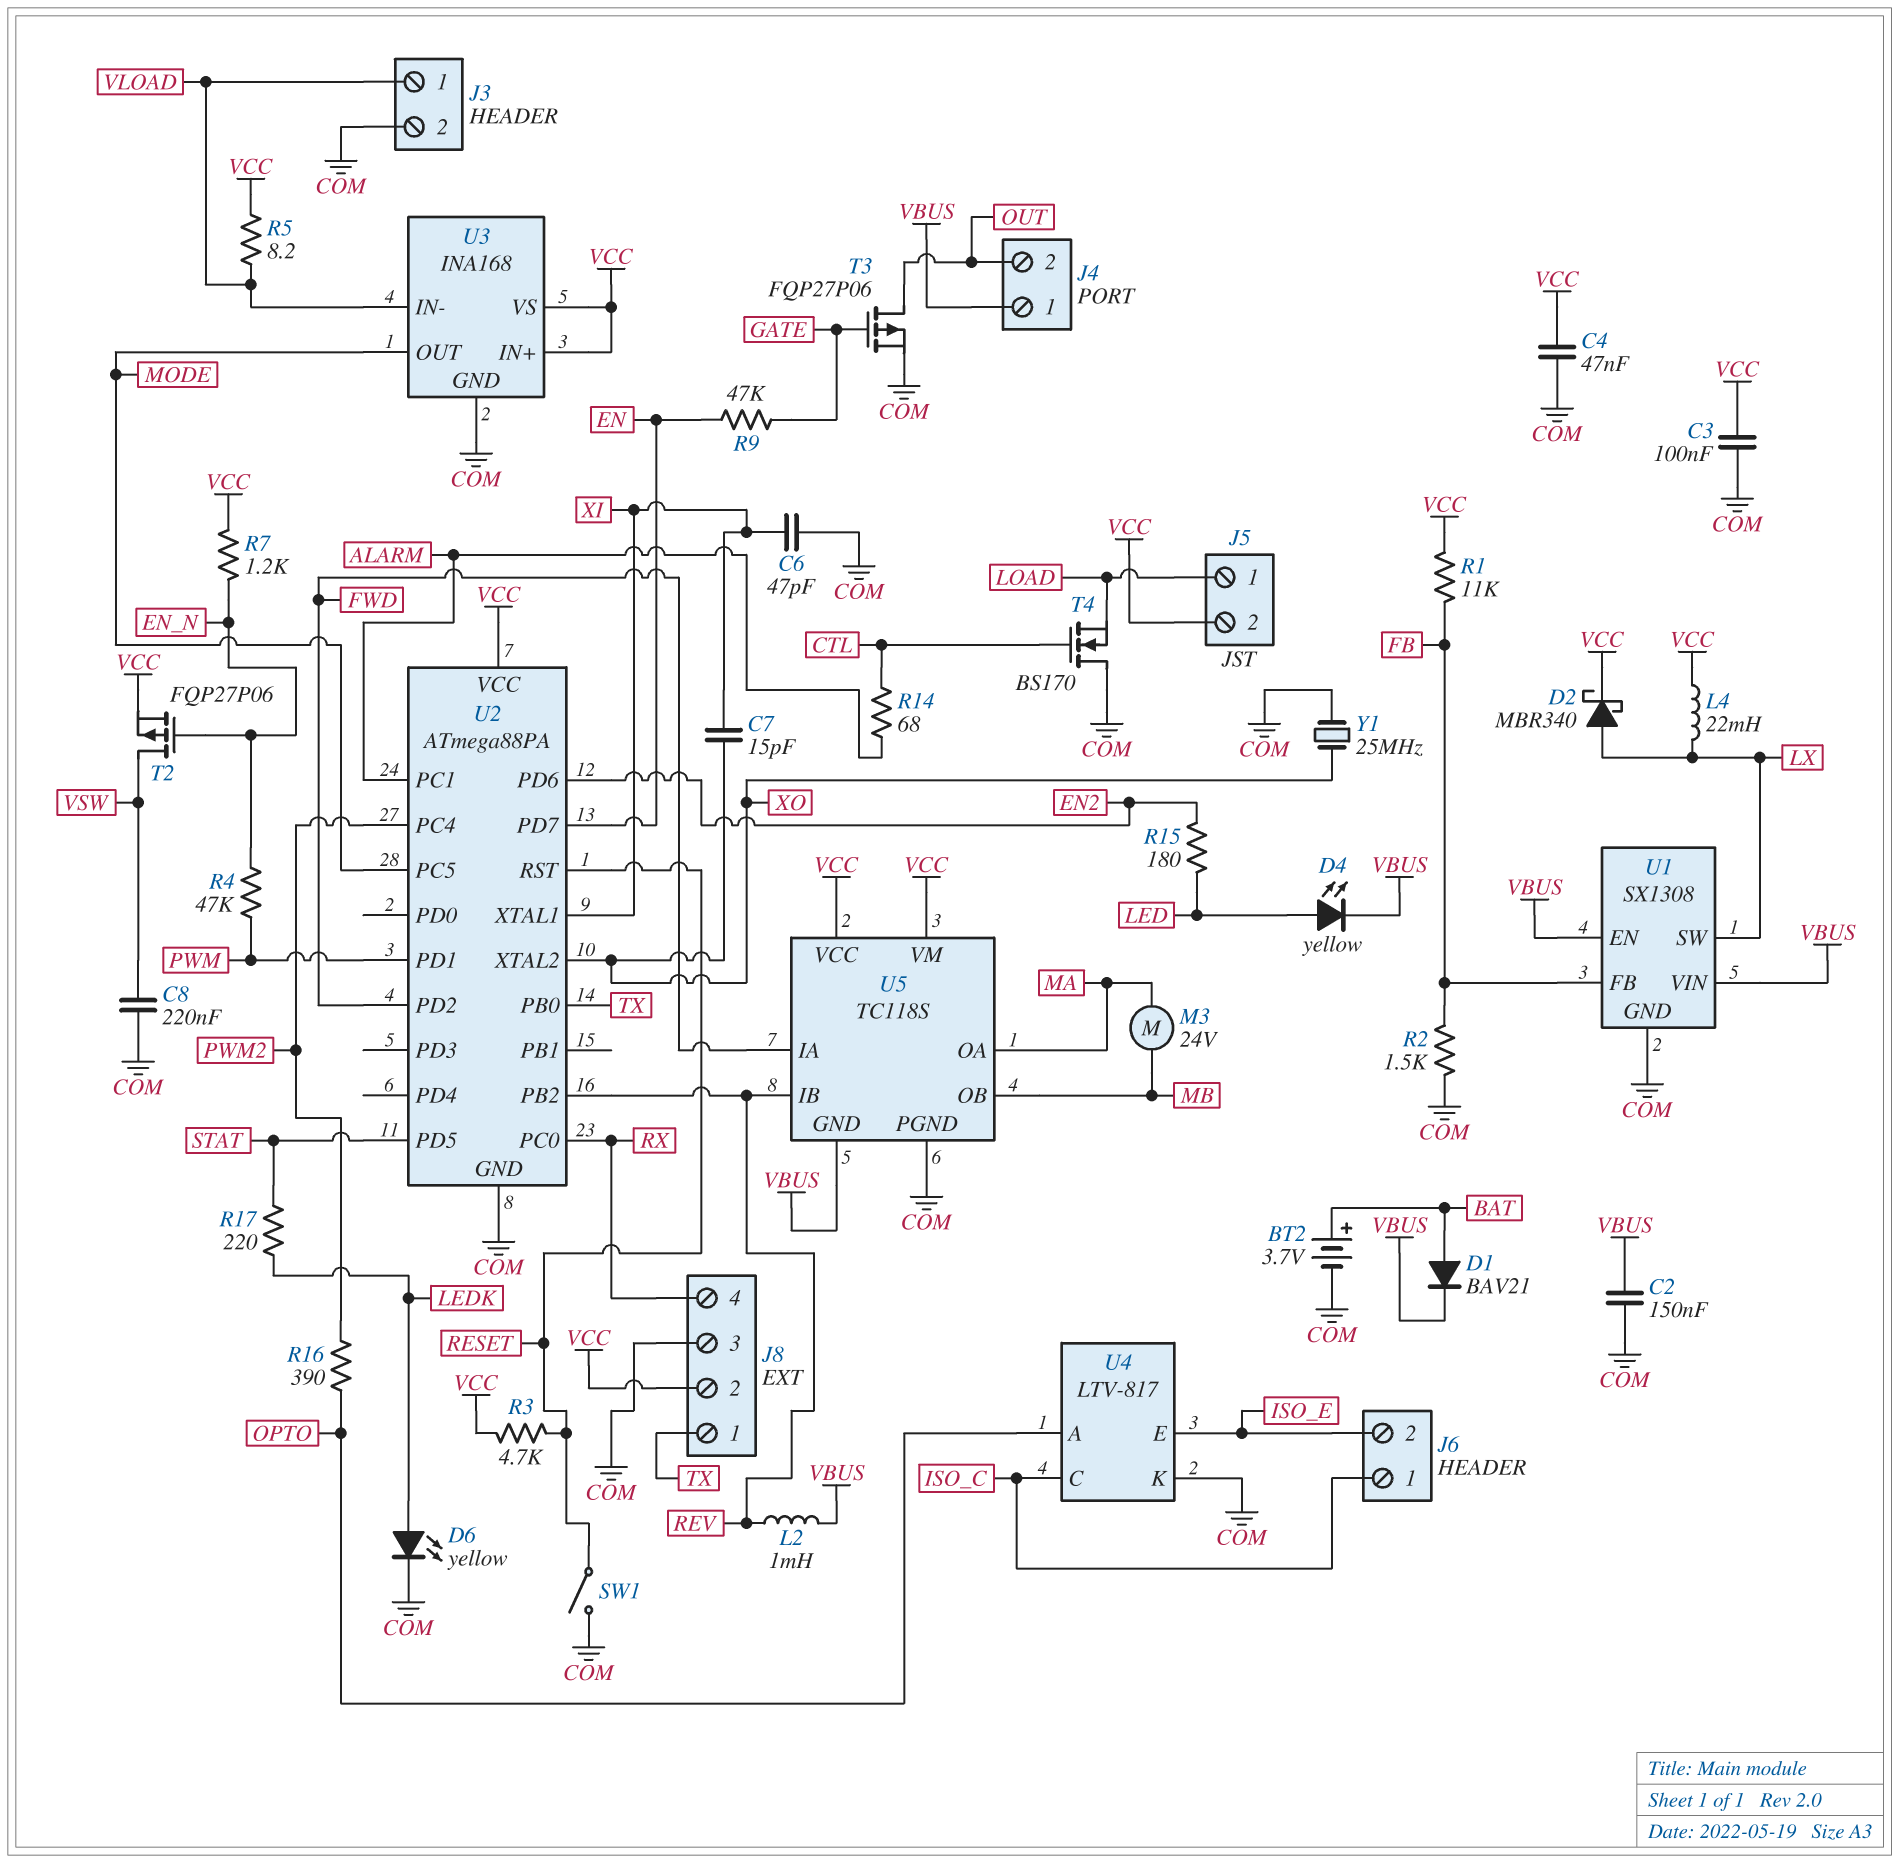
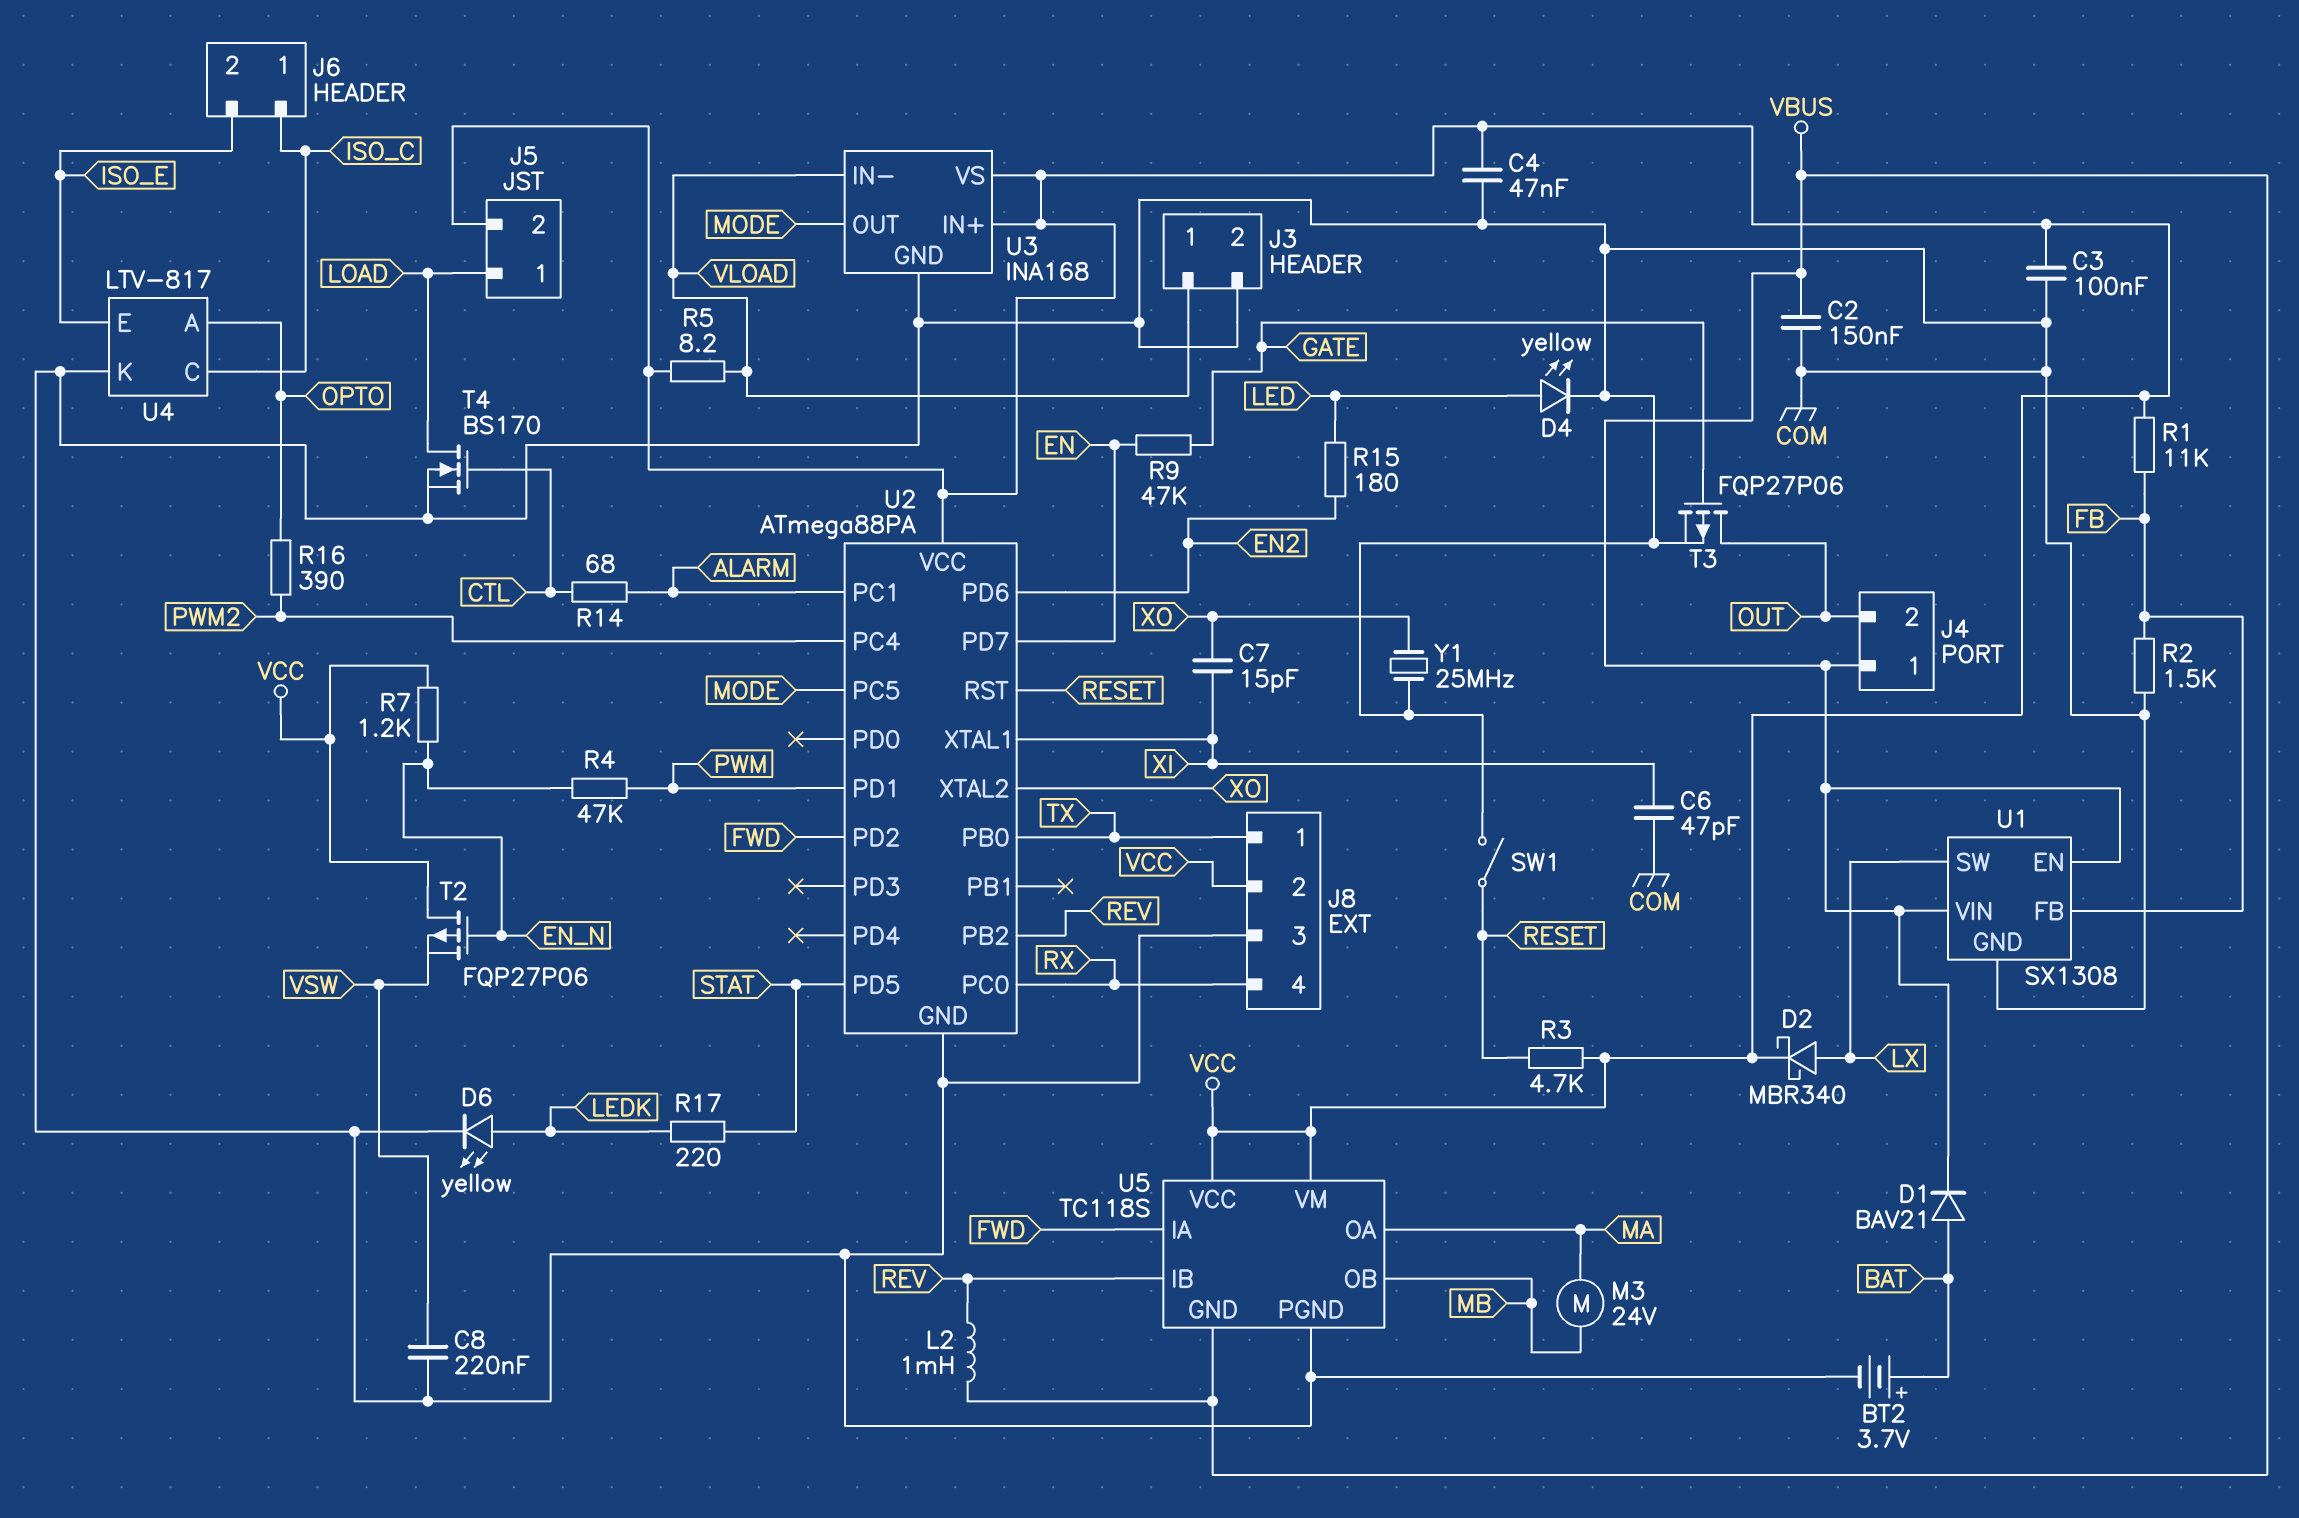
D4: LED yellow (A LED, K VBUS) -> LED yellow (A LED, K COM)
L4: 22mH (LX, VCC) -> none
T2: PMOS FQP27P06 (G EN_N, D VSW, S VCC) -> PMOS FQP27P06 (G EN_N, D VCC, S VSW)
T4: NMOS BS170 (G CTL, D COM, S LOAD) -> NMOS BS170 (G CTL, D LOAD, S COM)

